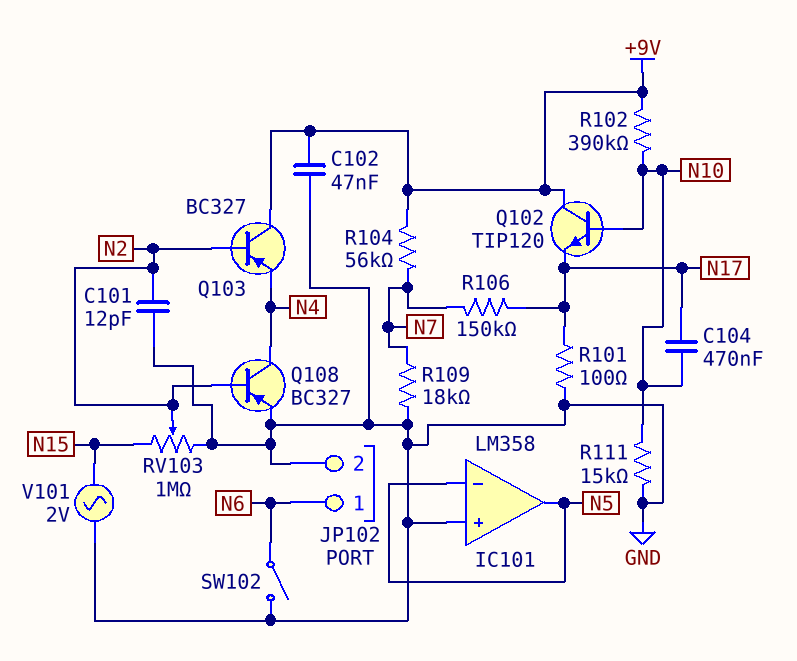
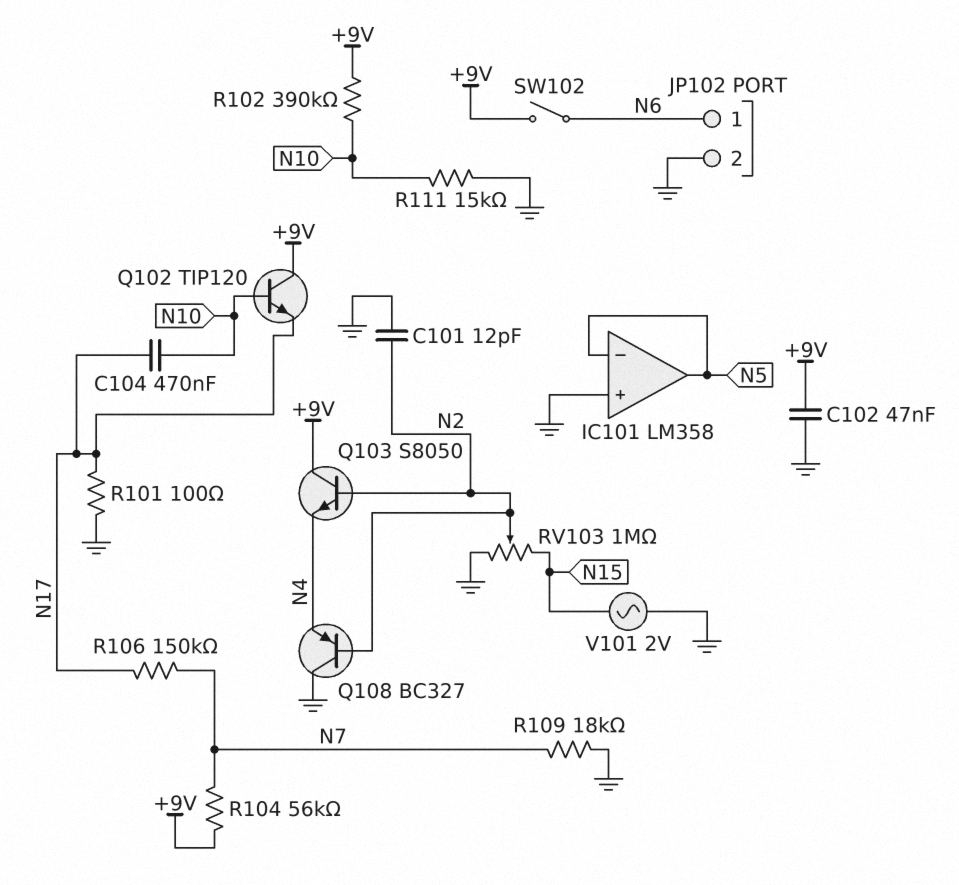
Q103: PNP BC327 (B N2, C +9V, E N4) -> NPN S8050 (B N2, C +9V, E N4)
Q108: PNP BC327 (B N2, C N4, E GND) -> PNP BC327 (B N2, C GND, E N4)
SW102: switch (GND, N6) -> switch (+9V, N6)

